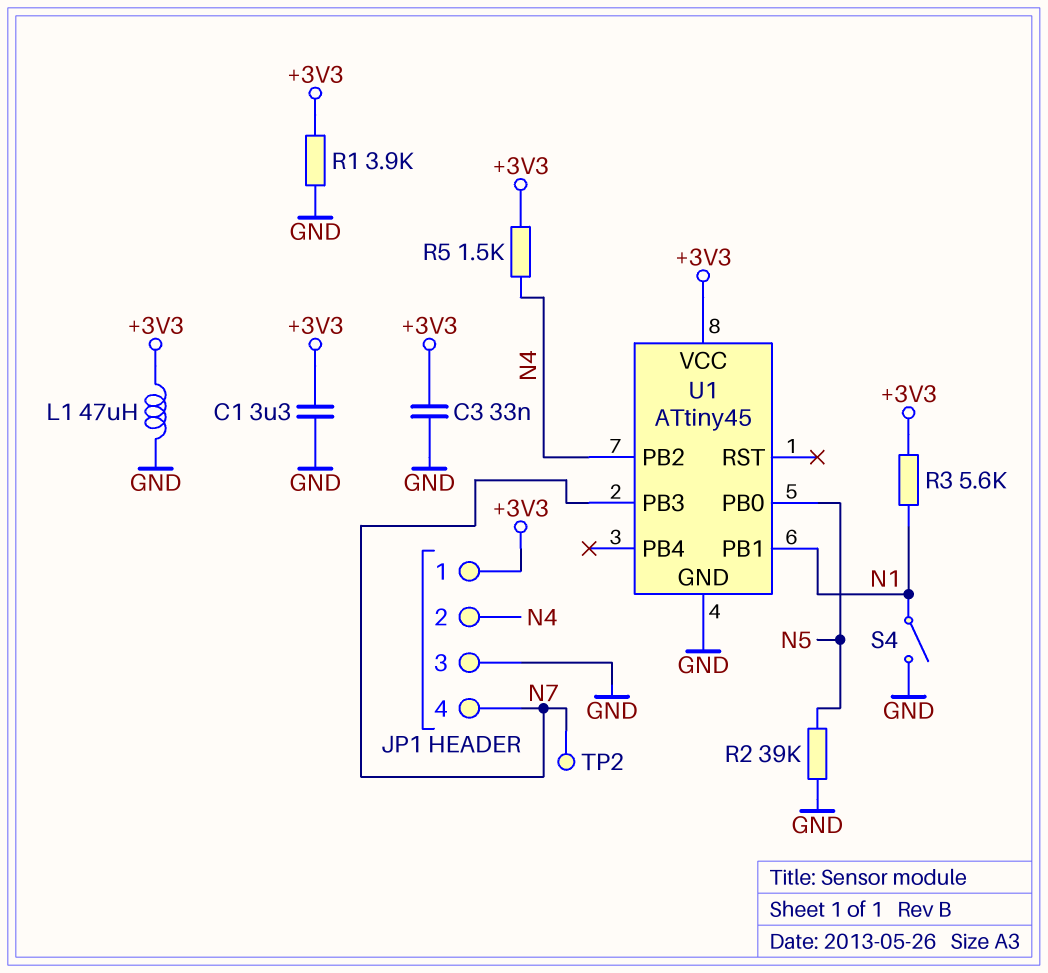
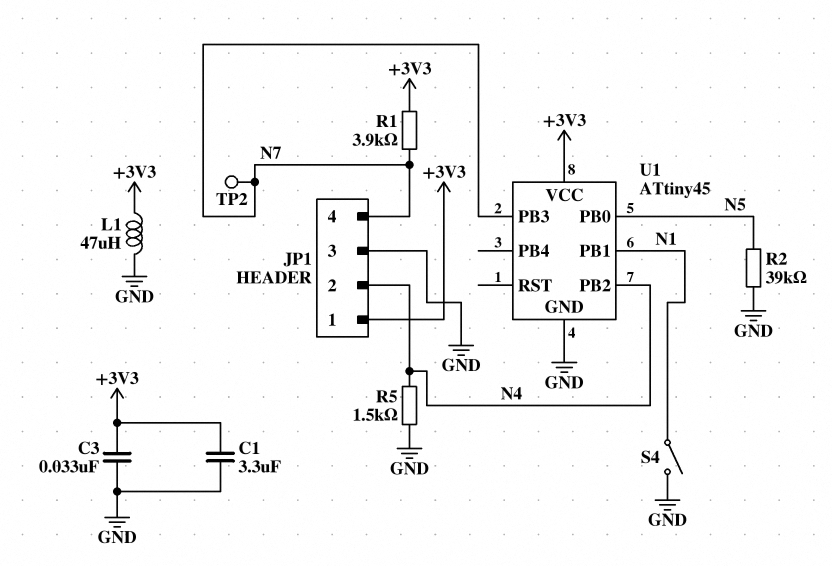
R1: 3.9k (+3V3, GND) -> 3.9k (+3V3, N7)
R3: 5.6k (+3V3, N1) -> none
R5: 1.5k (+3V3, N4) -> 1.5k (GND, N4)

